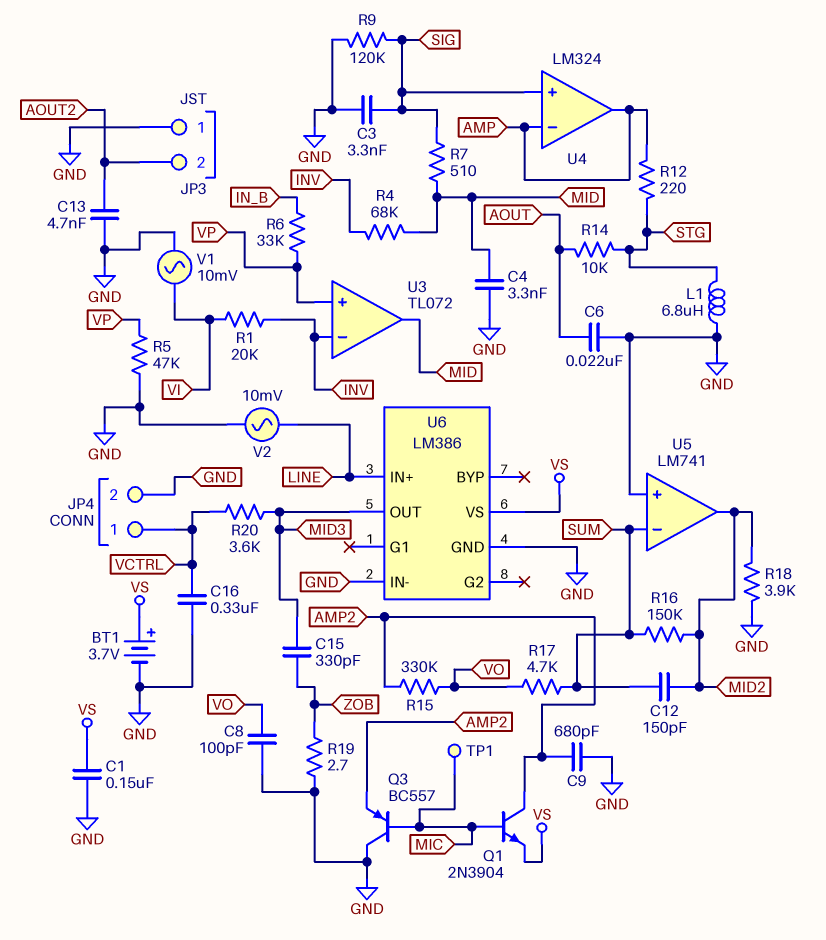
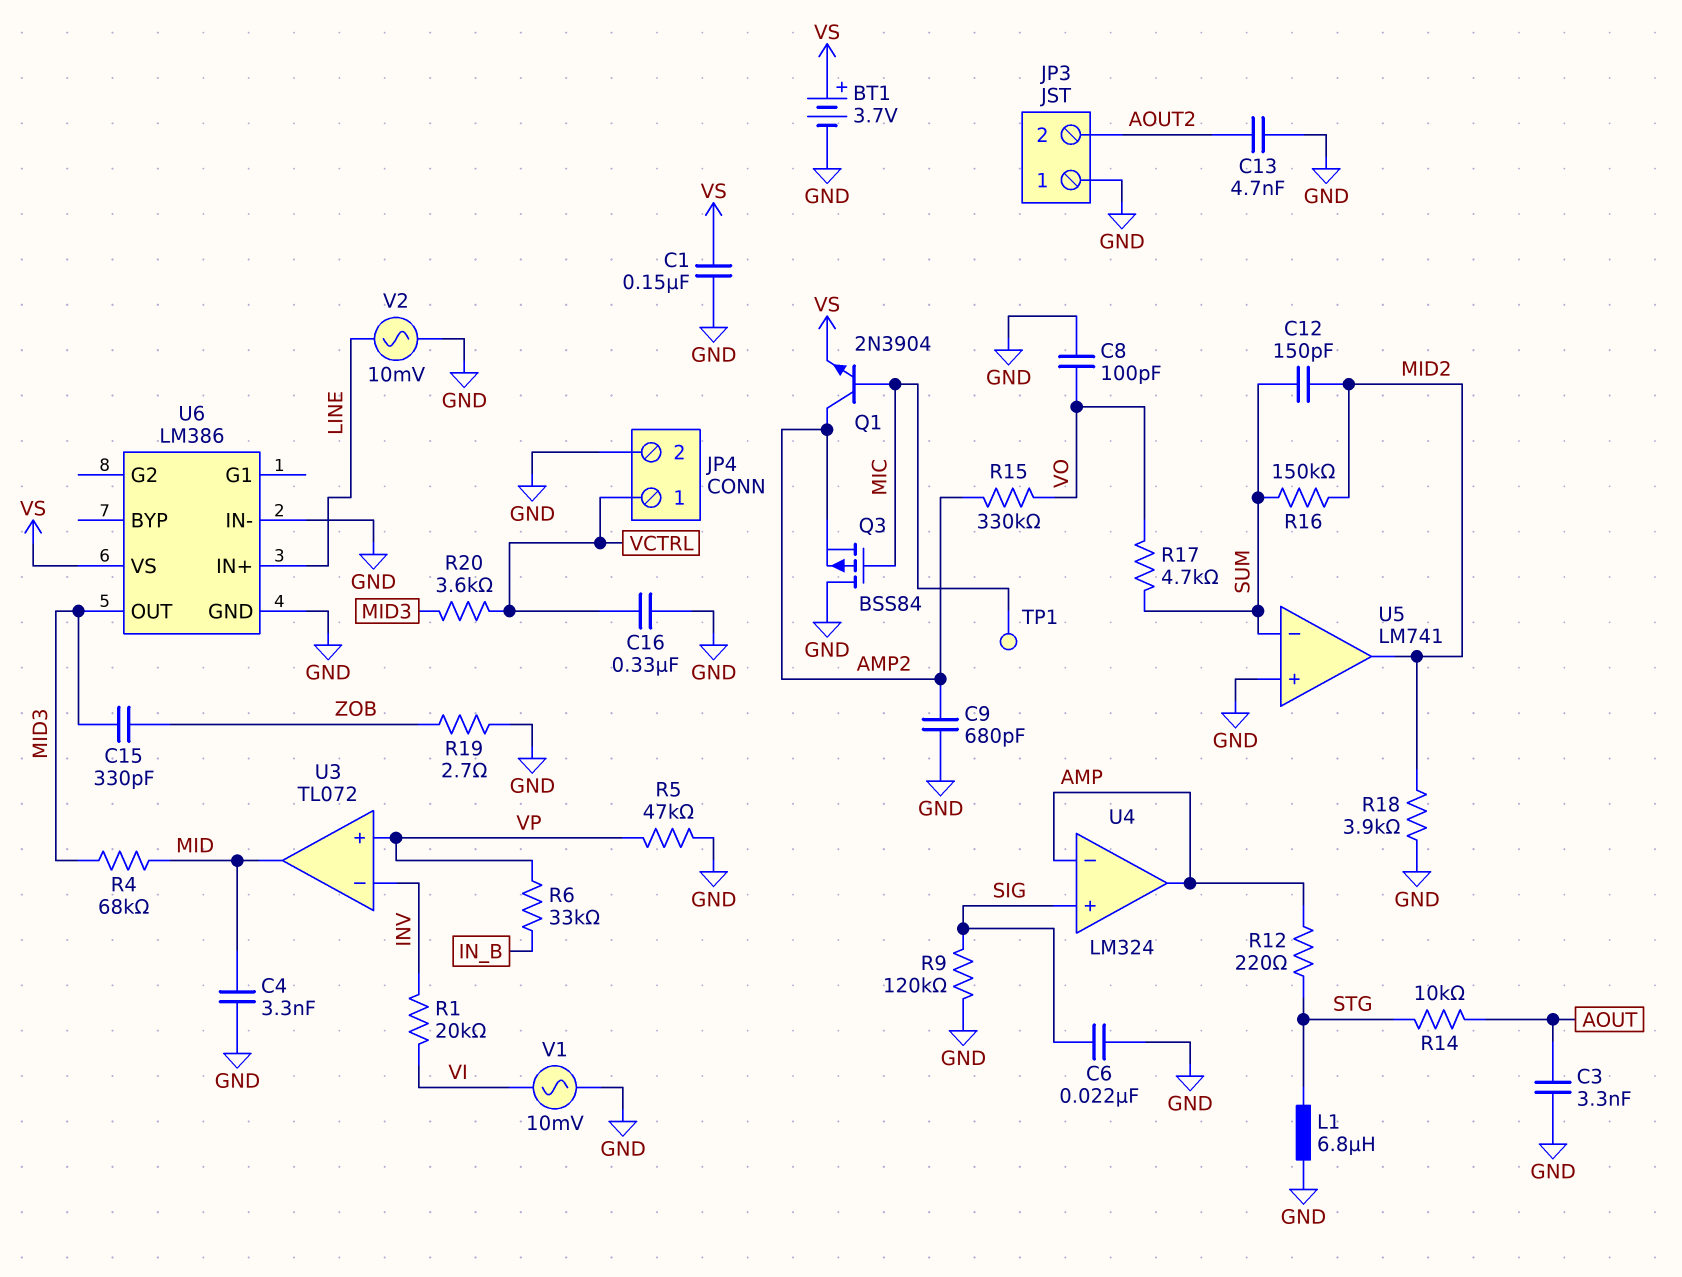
C3: 3.3nF (GND, SIG) -> 3.3nF (AOUT, GND)
C6: 22nF (AOUT, GND) -> 22nF (GND, SIG)
Q3: PNP BC557 (B MIC, C GND, E AMP2) -> PMOS BSS84 (G MIC, D GND, S AMP2)
R4: 68k (INV, MID) -> 68k (MID, MID3)
R7: 510 (MID, SIG) -> none

